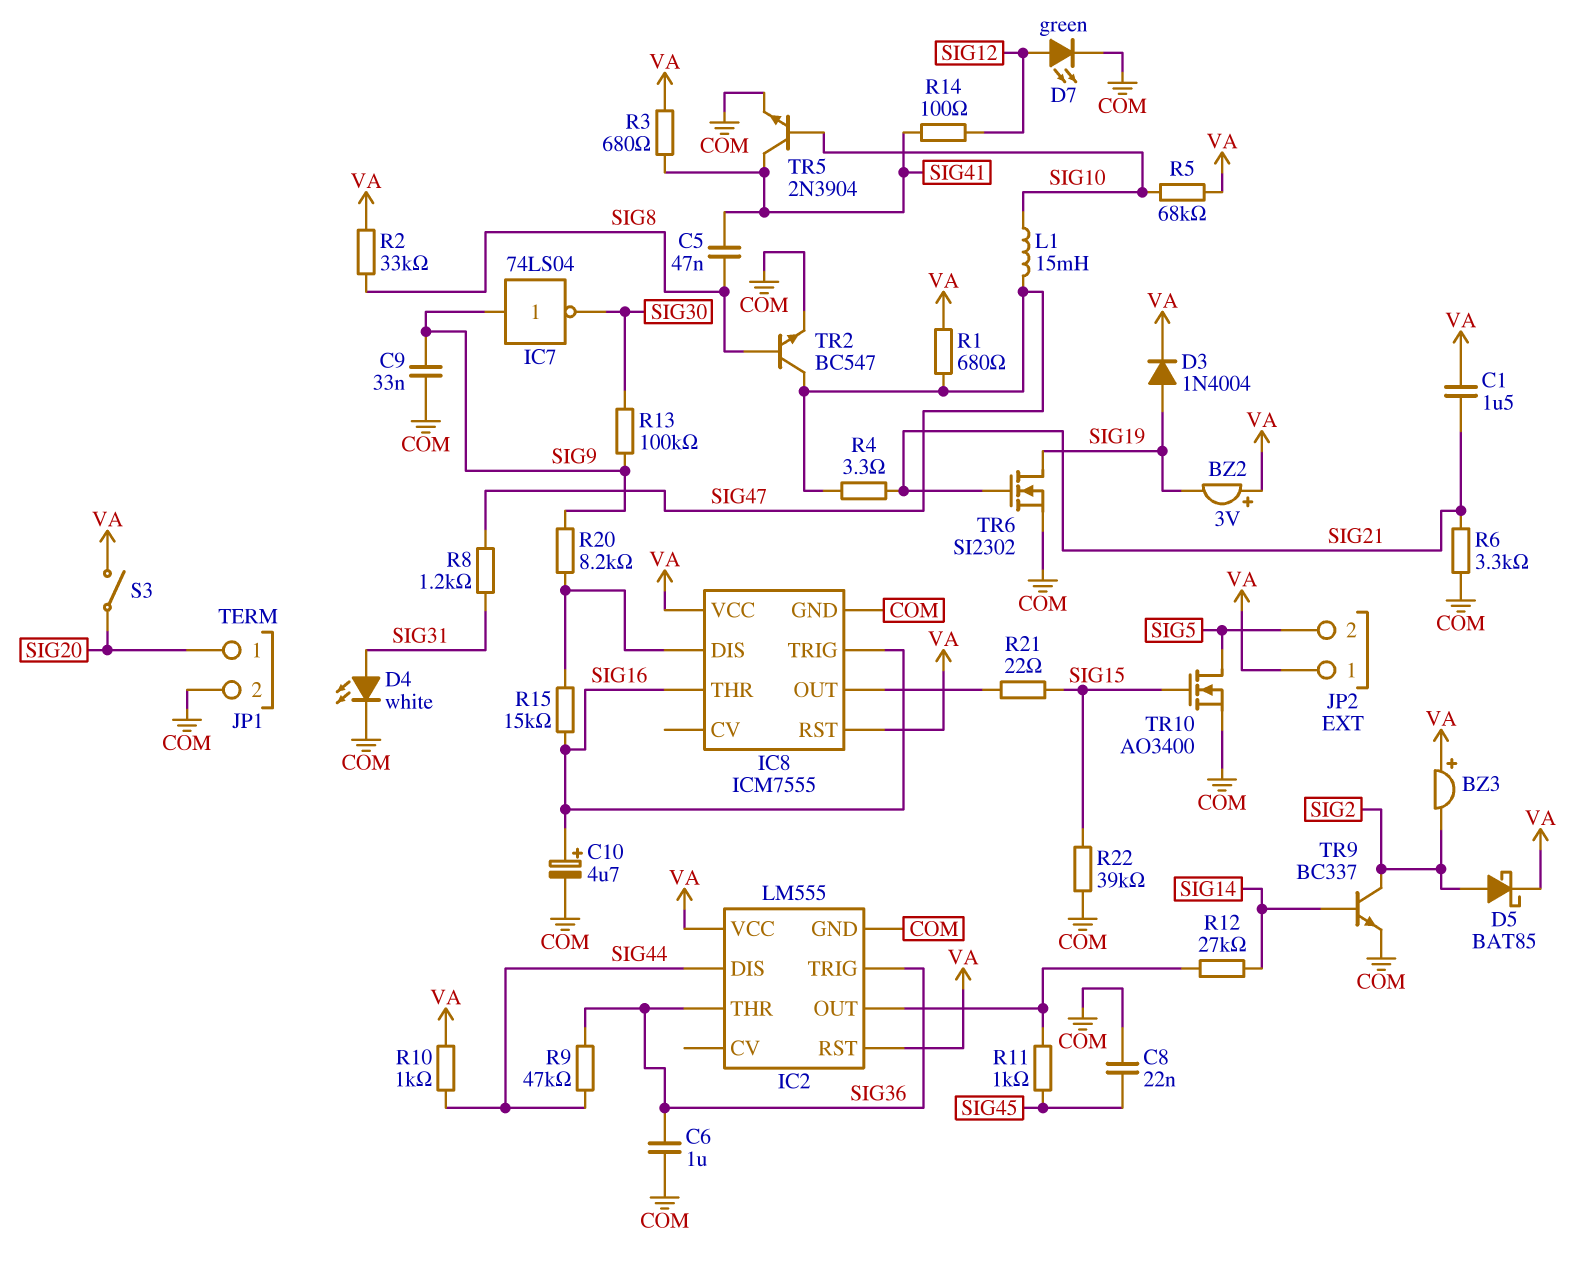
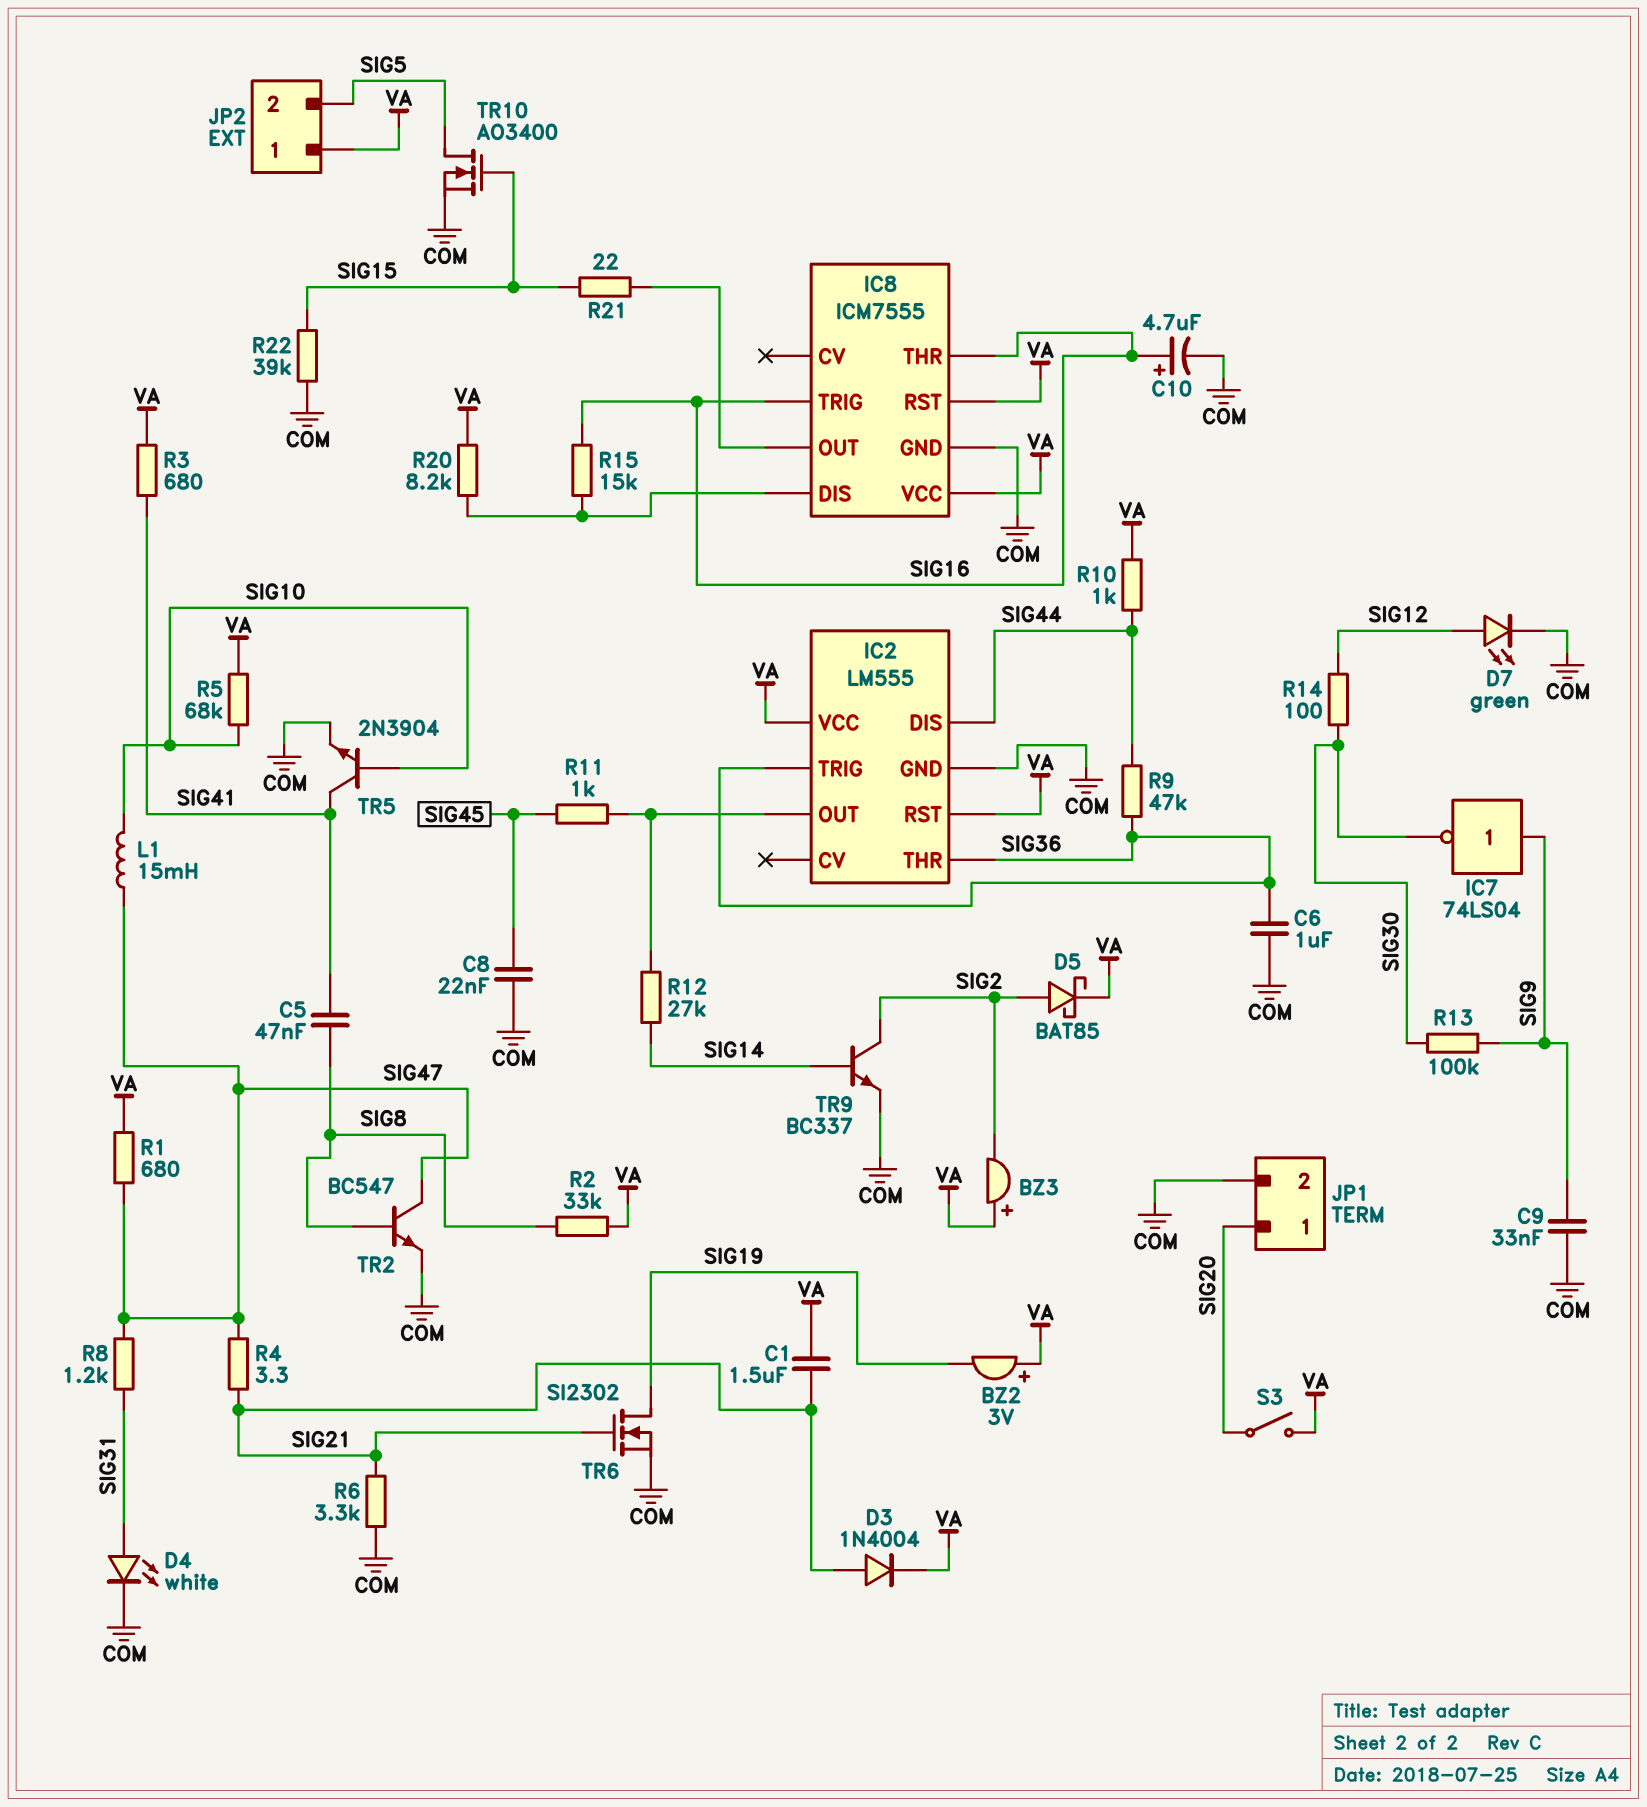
D3: diode 1N4004 (A SIG19, K VA) -> diode 1N4004 (A SIG21, K VA)
R14: 100 (SIG12, SIG41) -> 100 (SIG12, SIG30)
R20: 8.2k (IC8/DIS, SIG9) -> 8.2k (IC8/DIS, VA)

